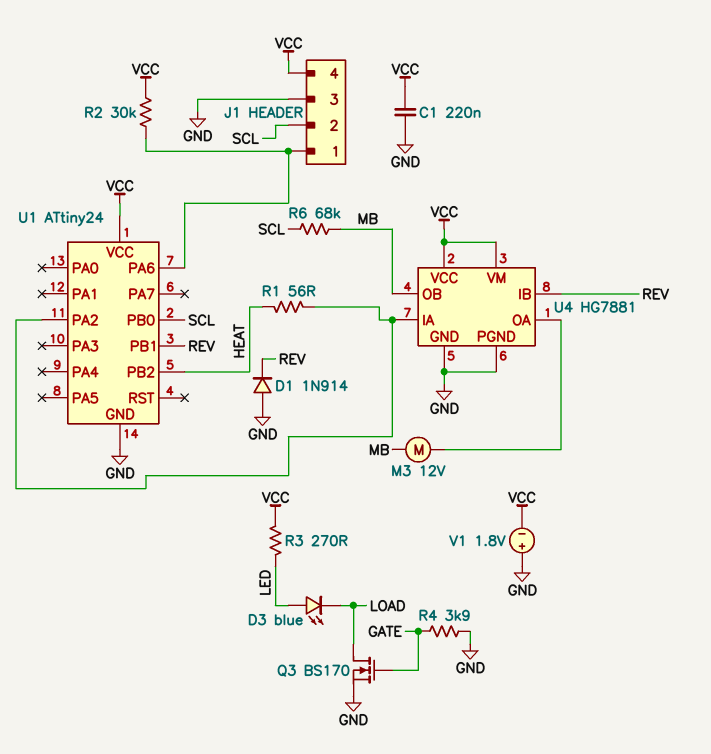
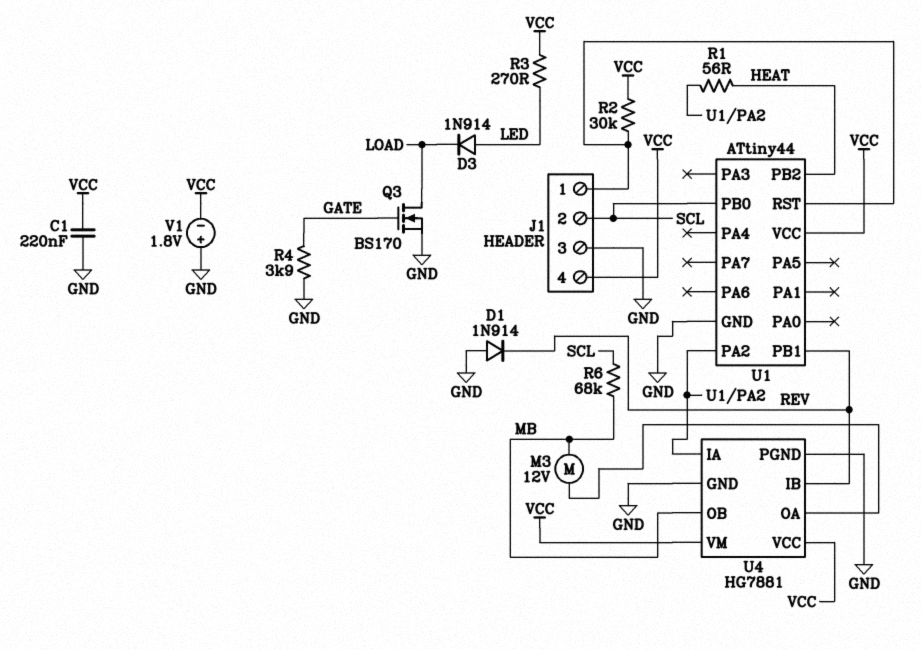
D3: LED blue (A LED, K LOAD) -> diode 1N914 (A LED, K LOAD)
U1: ATtiny24 -> ATtiny44
U1 pin PA6: J1/1 -> none
U1 pin RST: none -> J1/1

